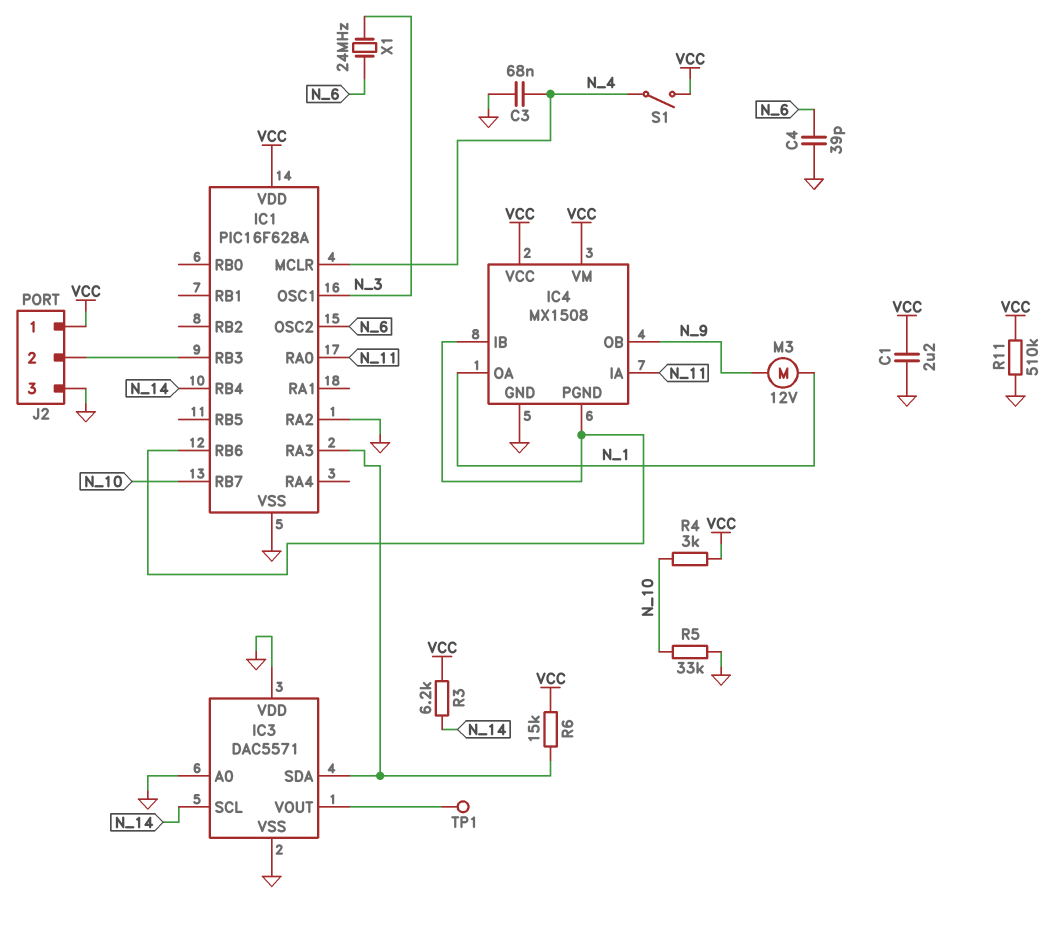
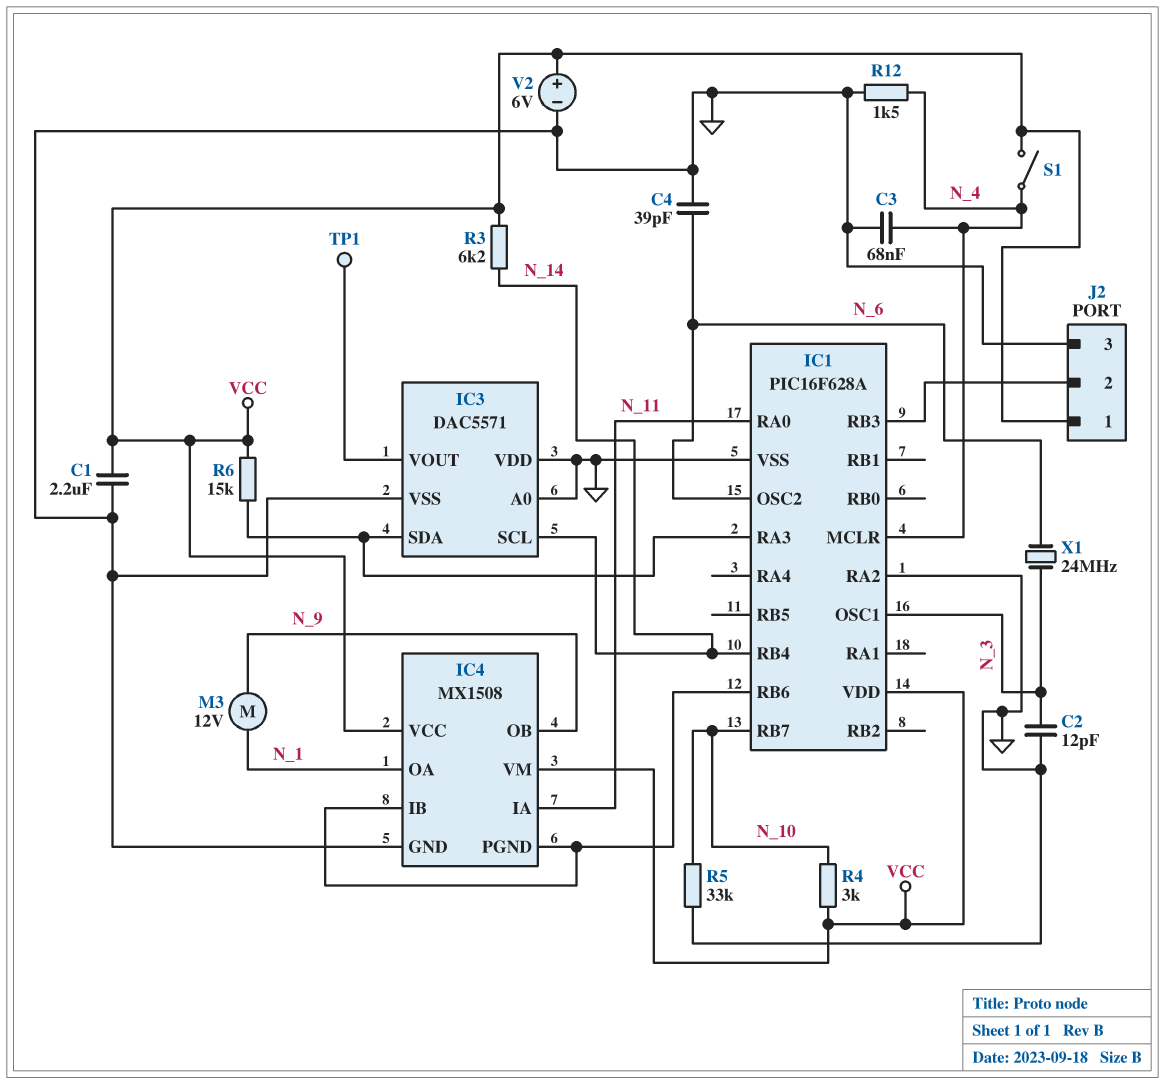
C2: none -> 12pF (GND, N_3)
R11: 510k (GND, VCC) -> none
R12: none -> 1.5k (GND, N_4)
V2: none -> 6V (plus VCC, minus GND)

